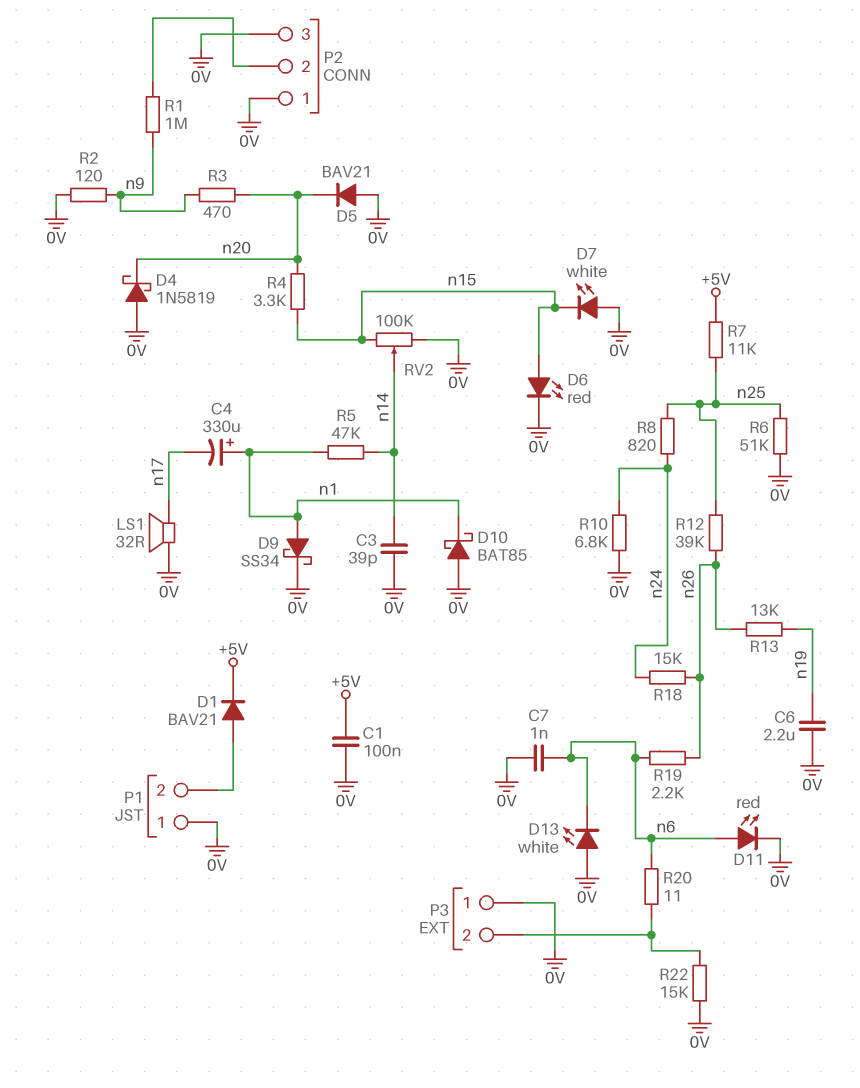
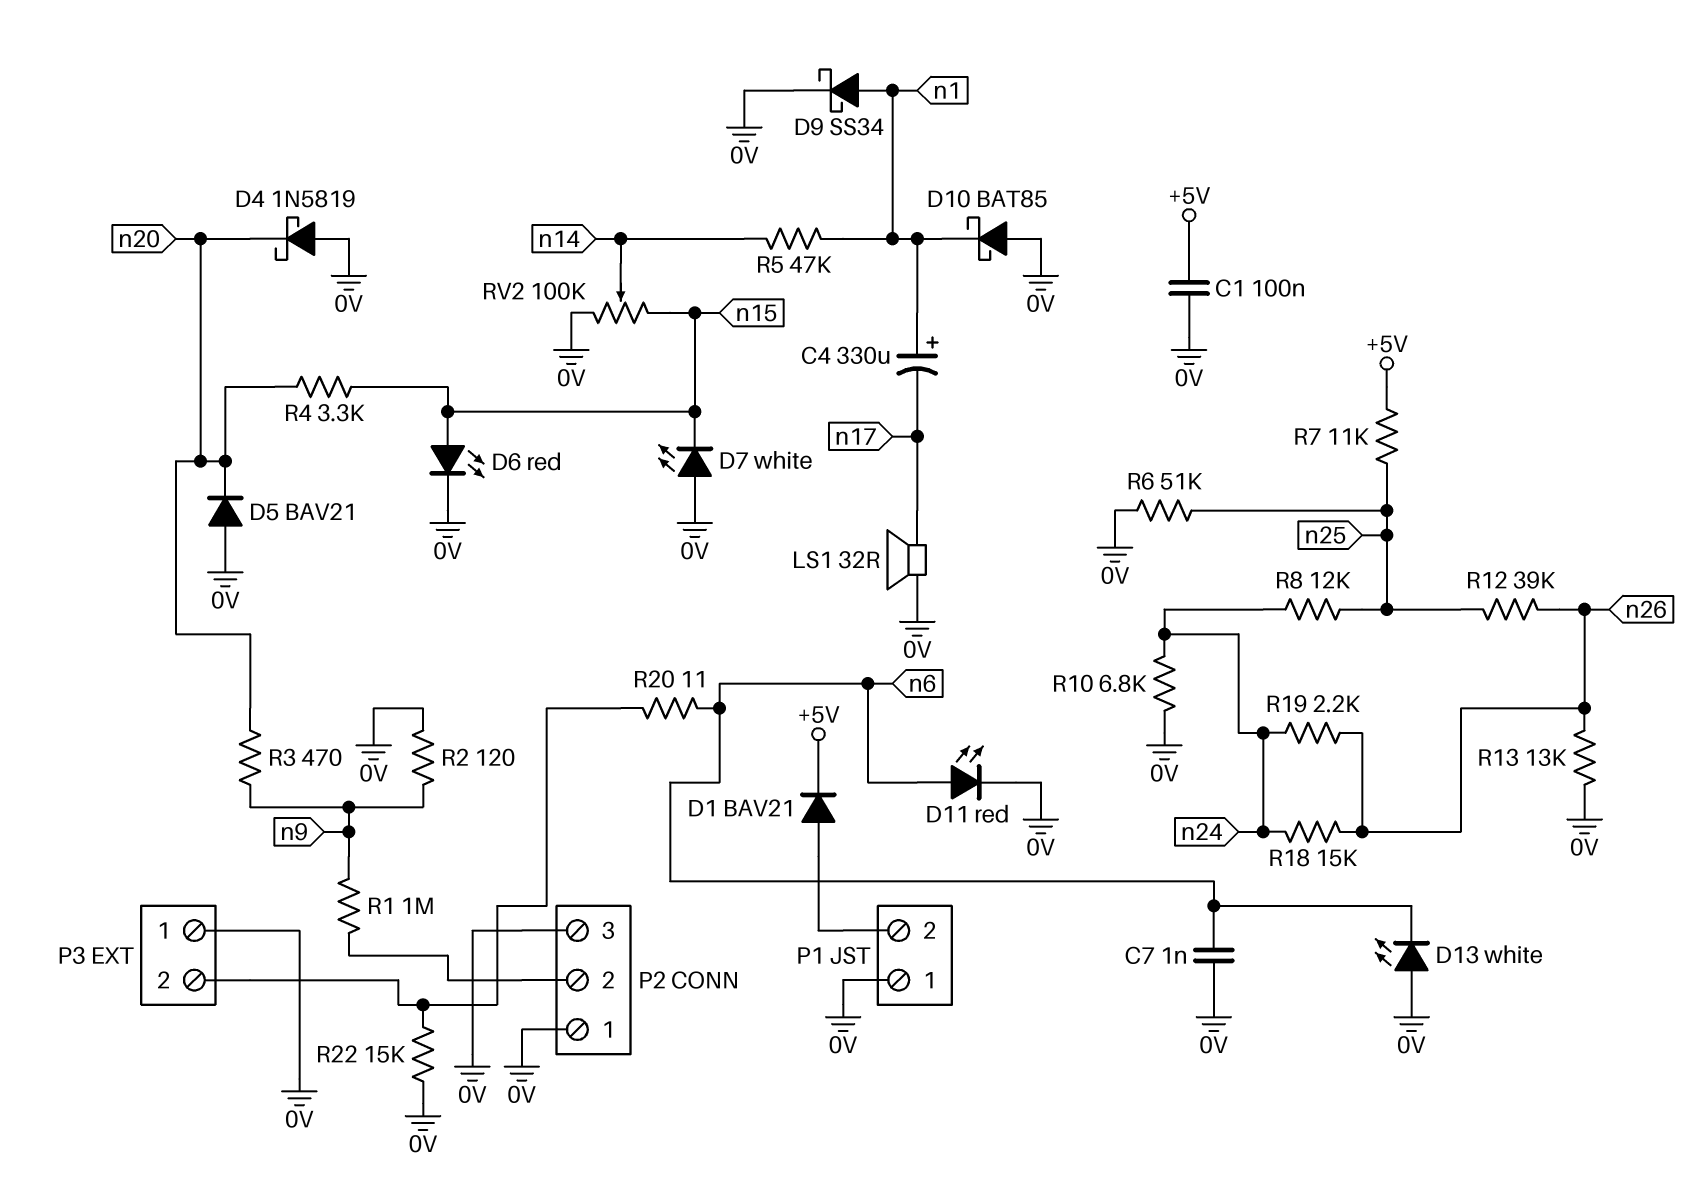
C3: 39pF (0V, n14) -> none
C6: 2.2uF (0V, n19) -> none
R8: 820 (n24, n25) -> 12k (n24, n25)
R13: 13k (n19, n26) -> 13k (0V, n26)
R19: 2.2k (n6, n26) -> 2.2k (n24, n26)

